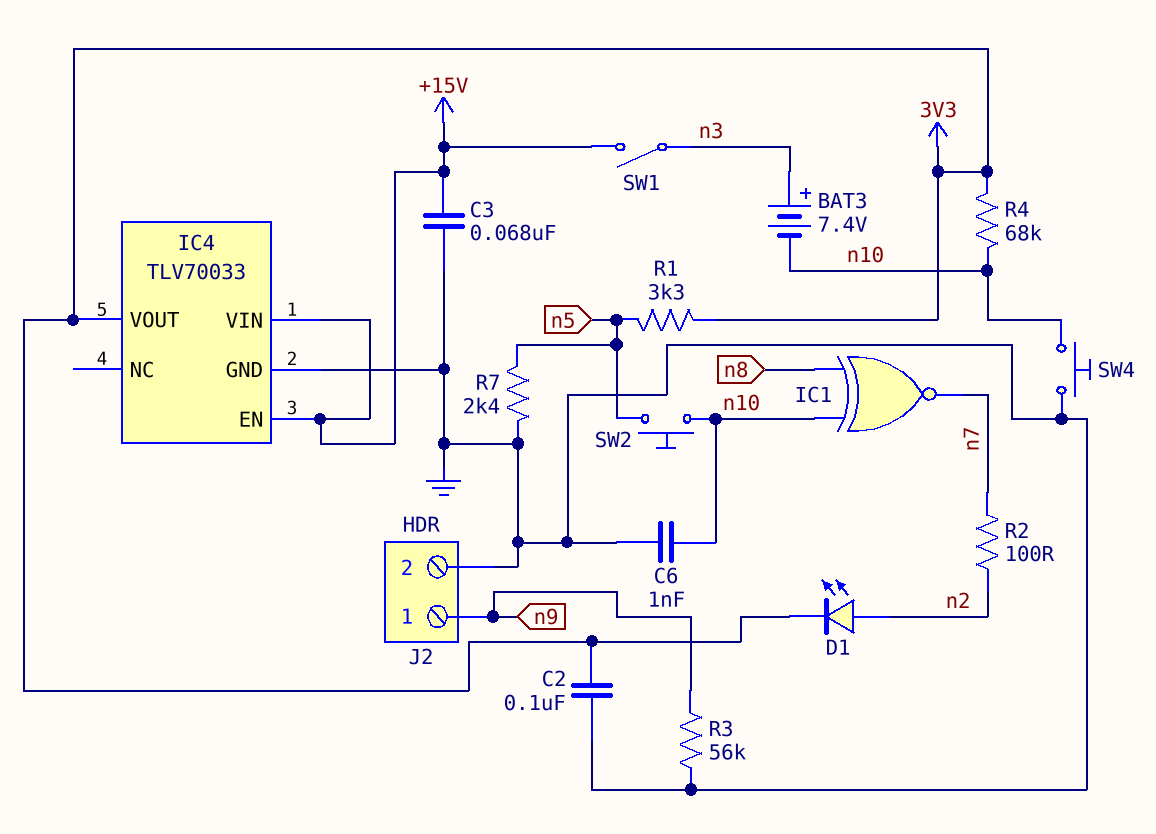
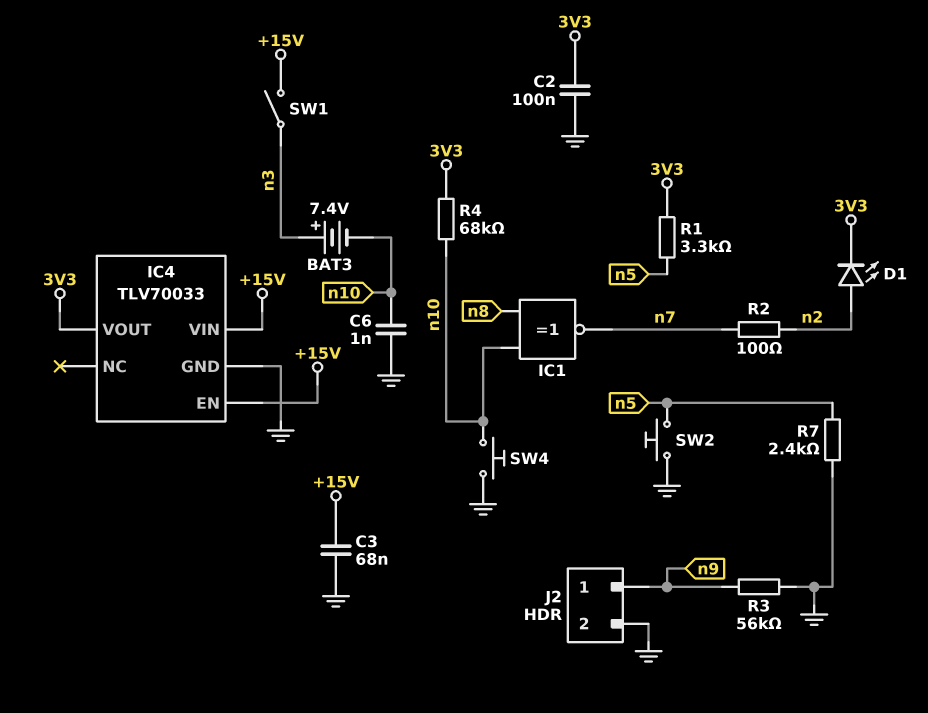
SW2: button (n5, n10) -> button (GND, n5)

